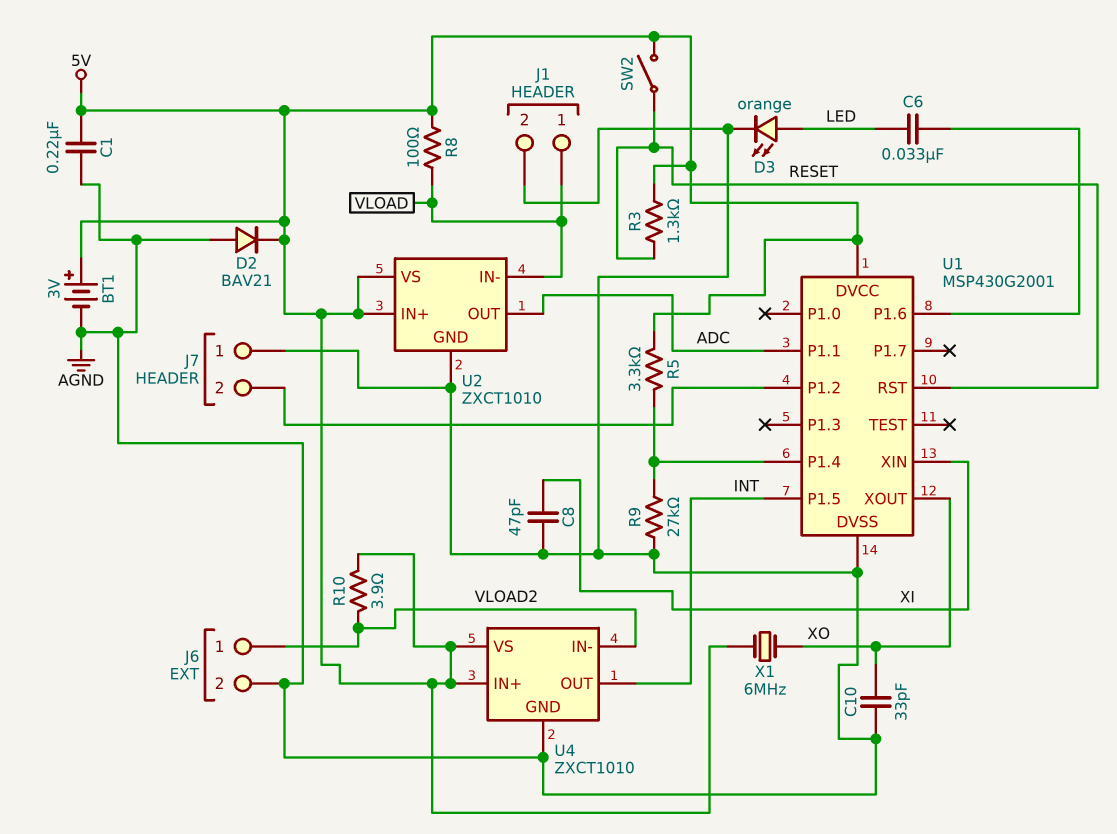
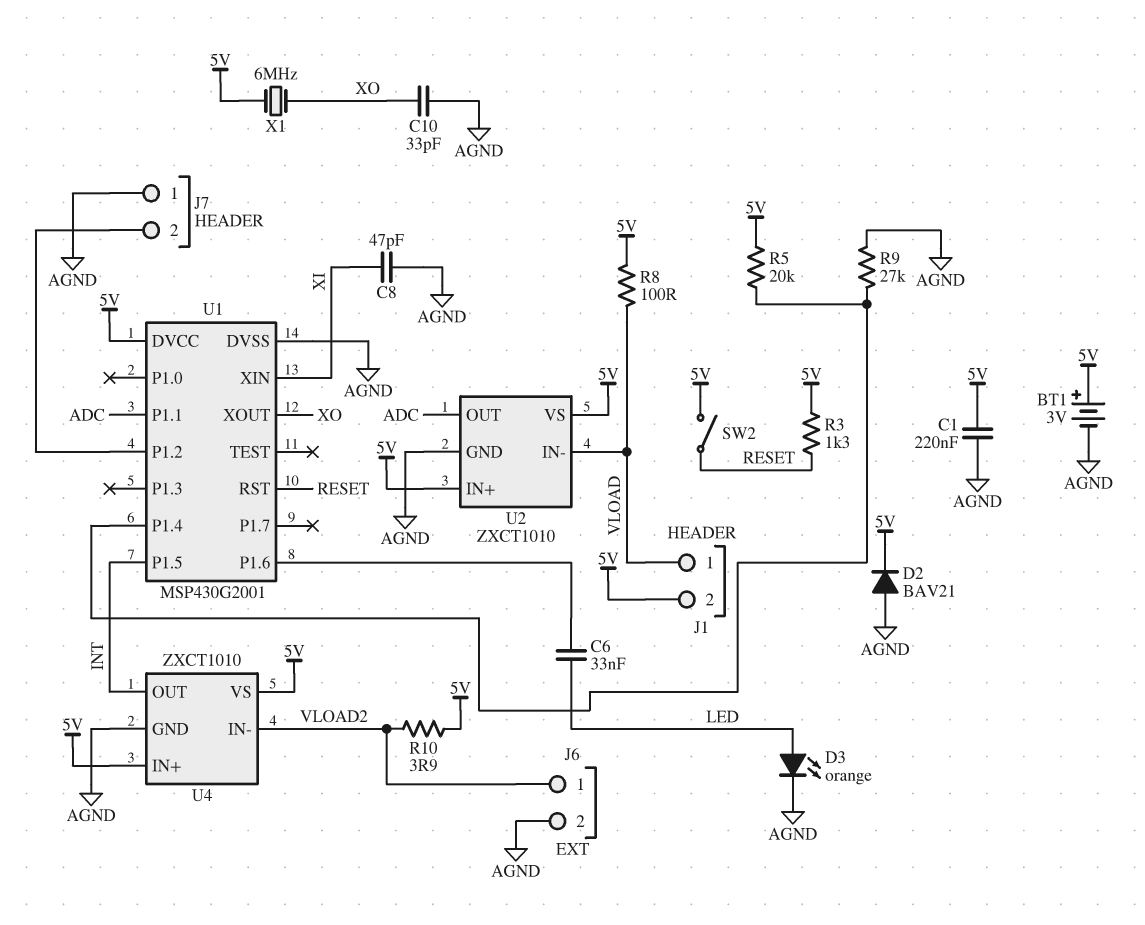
J1 pin 2: AGND -> 5V
R5: 3.3k (5V, U1/P1.4) -> 20k (5V, U1/P1.4)

